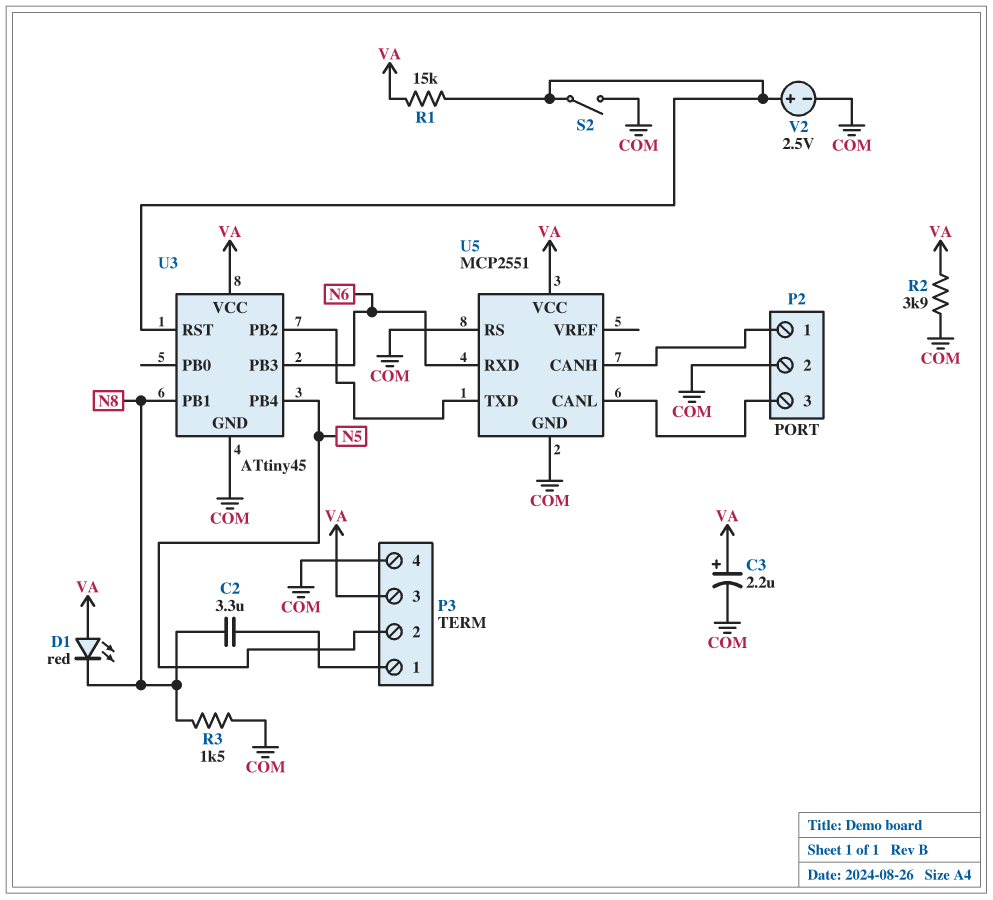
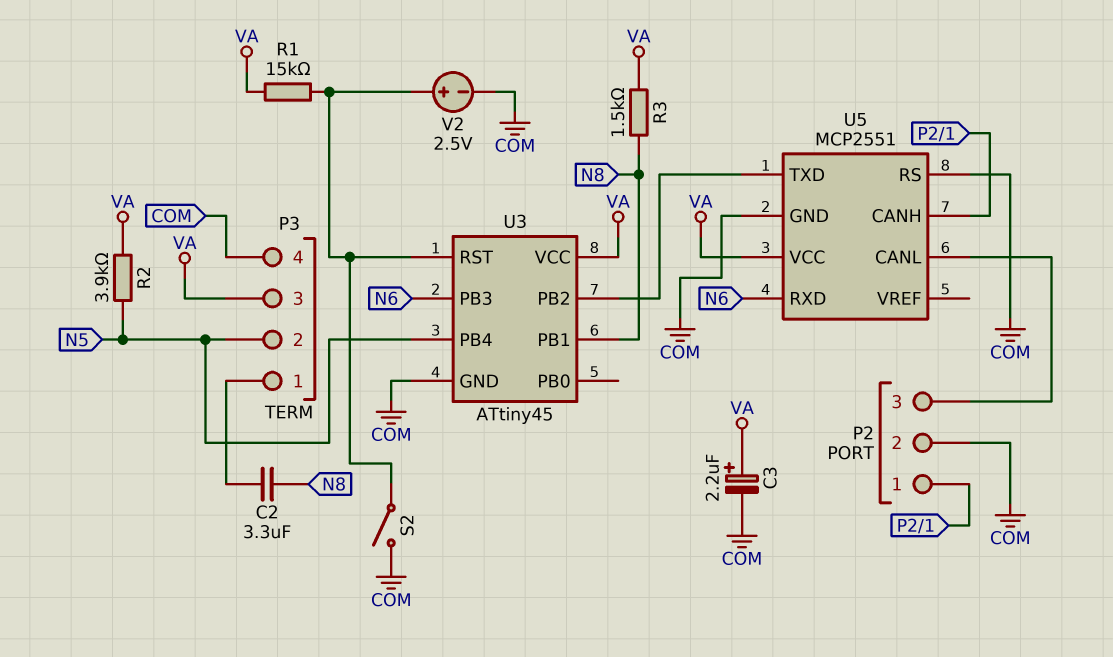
D1: LED red (A VA, K N8) -> none
R2: 3.9k (COM, VA) -> 3.9k (N5, VA)
R3: 1.5k (COM, N8) -> 1.5k (N8, VA)

